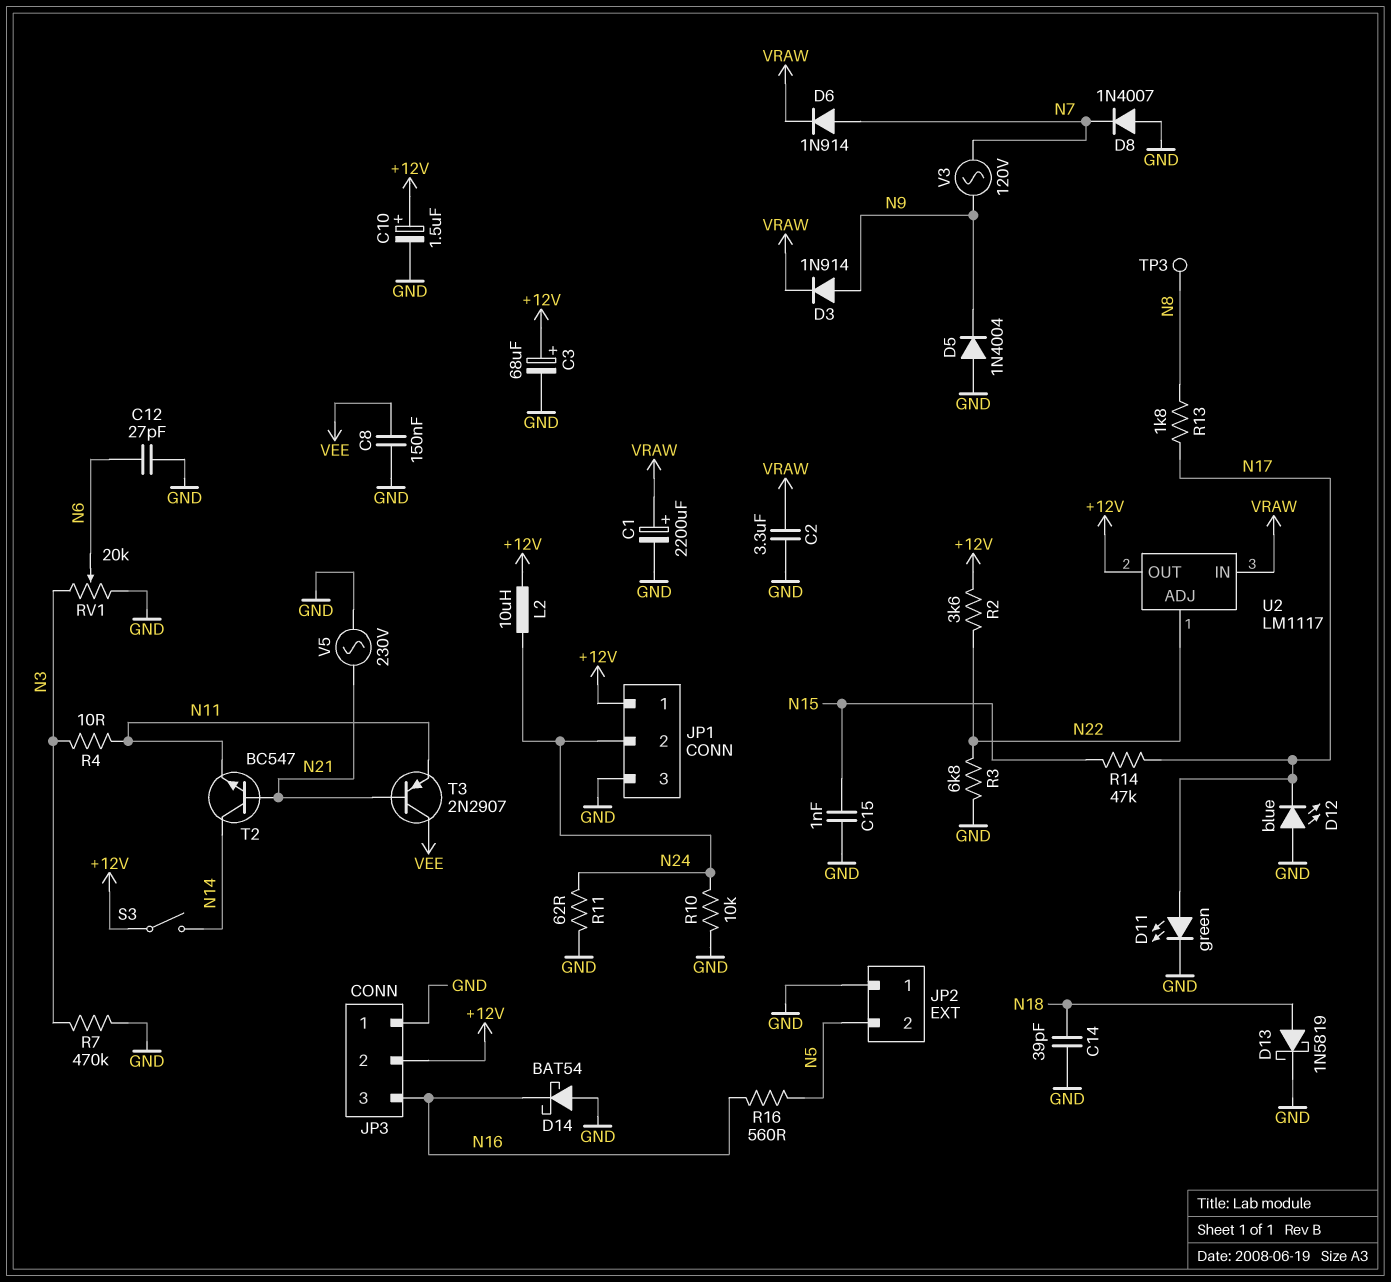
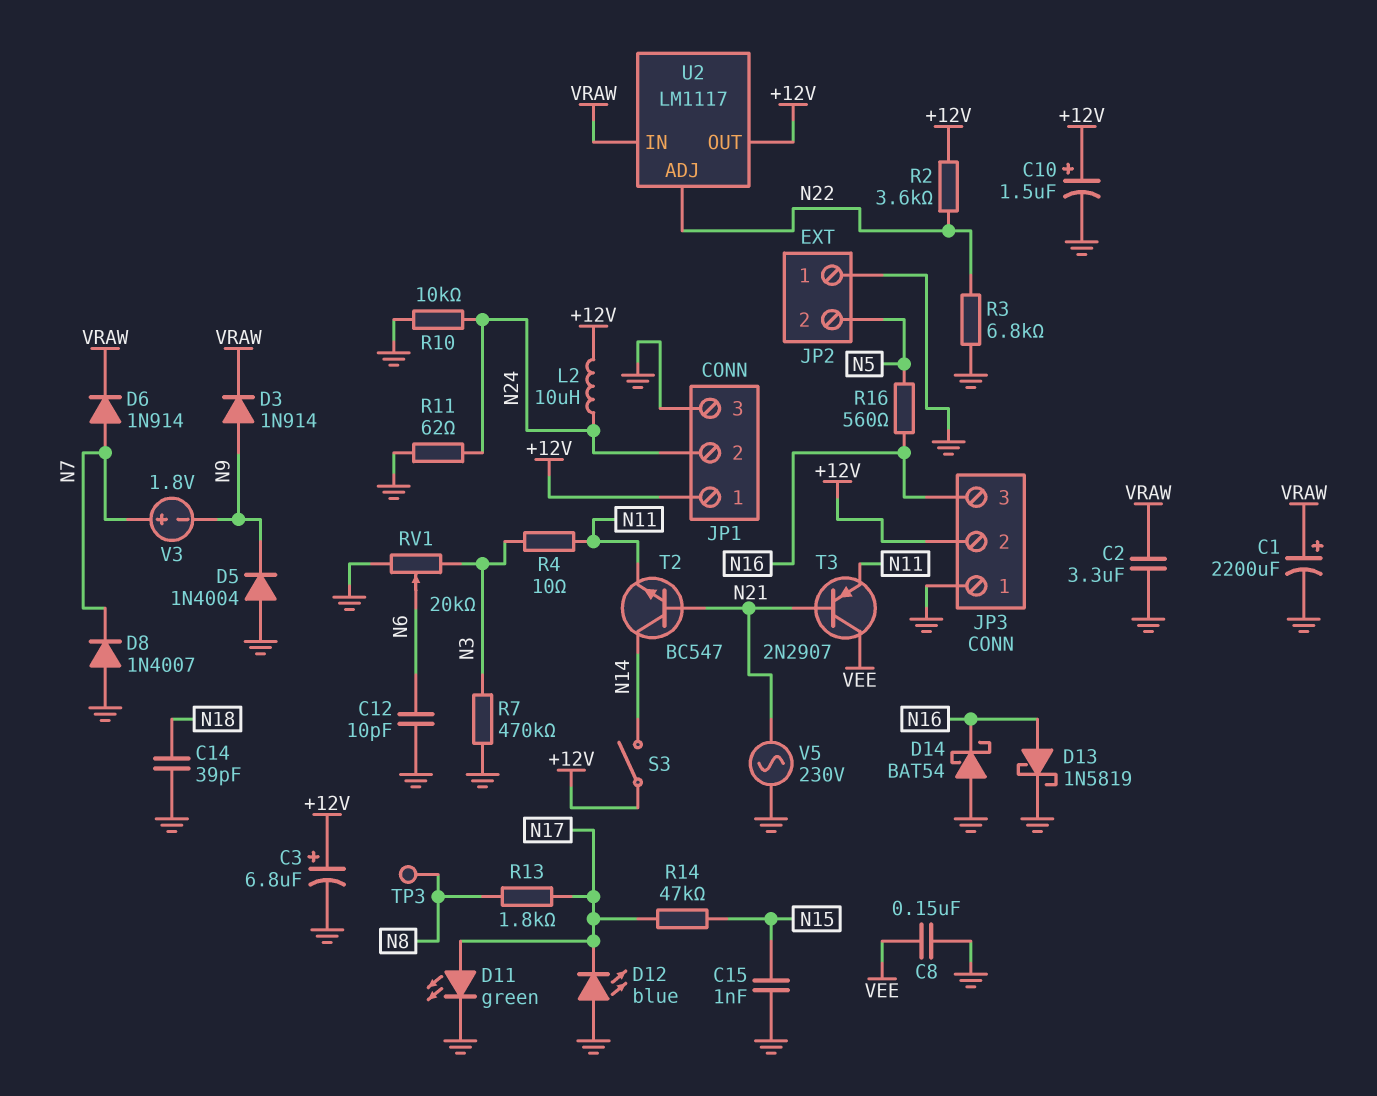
C3: 68uF (plus +12V, minus GND) -> 6.8uF (plus +12V, minus GND)
C12: 27pF (GND, N6) -> 10pF (GND, N6)
D13: schottky 1N5819 (A N18, K GND) -> schottky 1N5819 (A N16, K GND)
V3: AC 120V (N7, N9) -> 1.8V (plus N7, minus N9)

